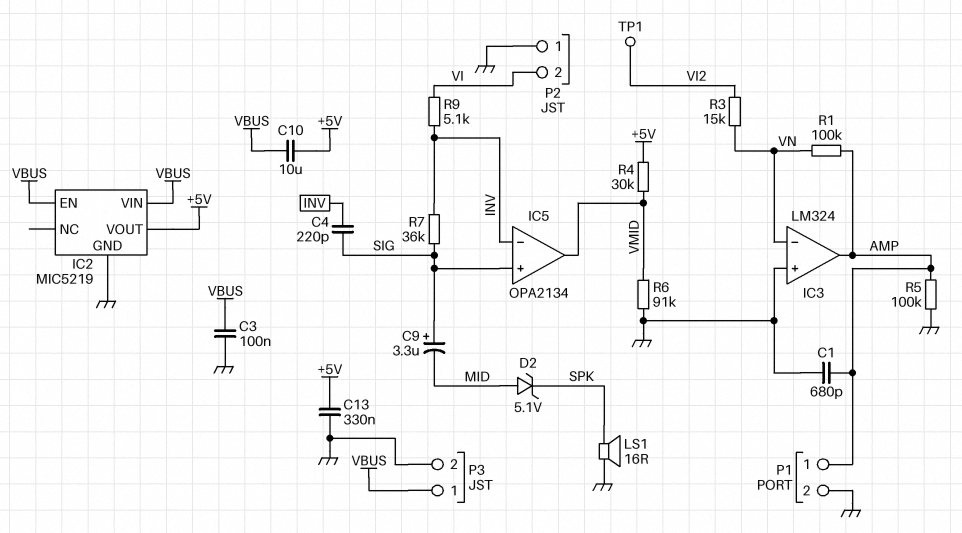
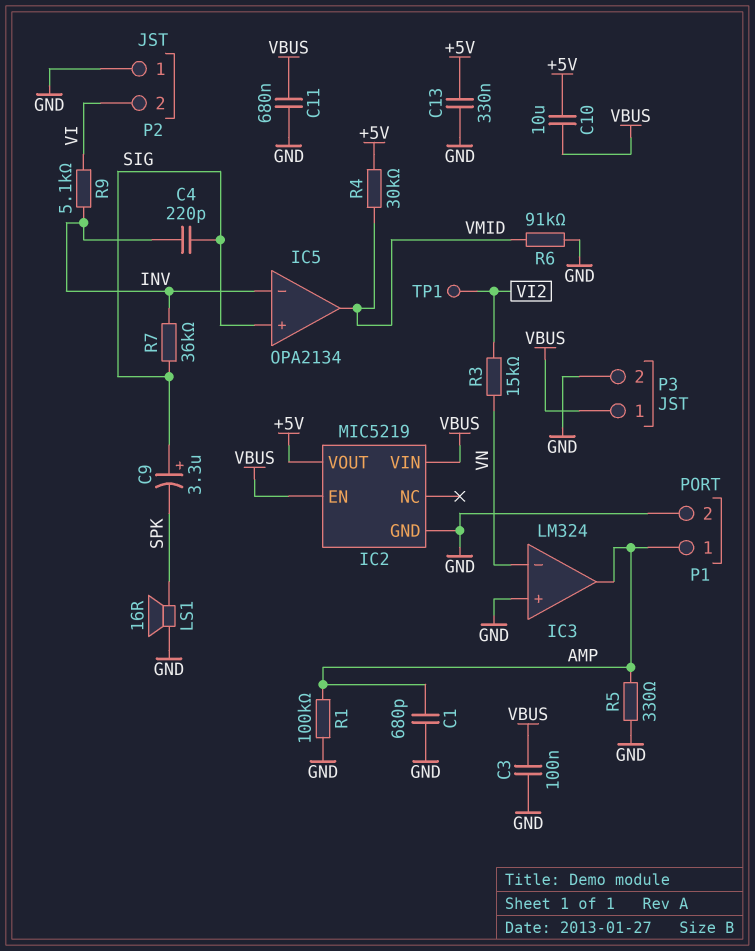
C9: 3.3uF (plus SIG, minus MID) -> 3.3uF (plus SIG, minus SPK)
C11: none -> 680nF (GND, VBUS)
D2: zener 5.1V (A MID, K SPK) -> none
R1: 100k (AMP, VN) -> 100k (AMP, GND)
R5: 100k (AMP, GND) -> 330 (AMP, GND)

